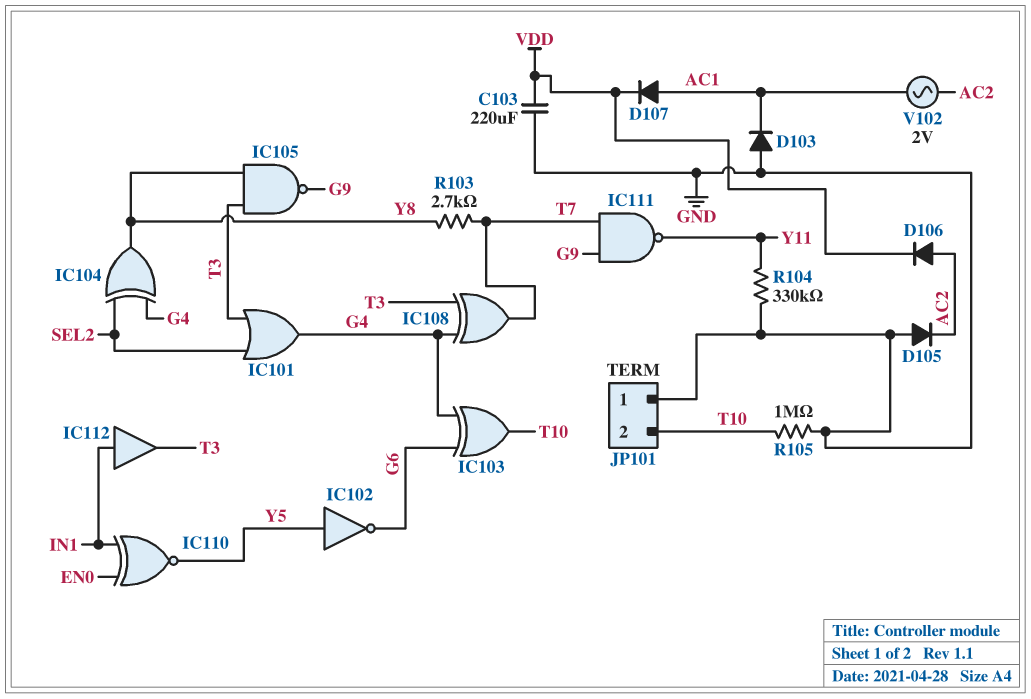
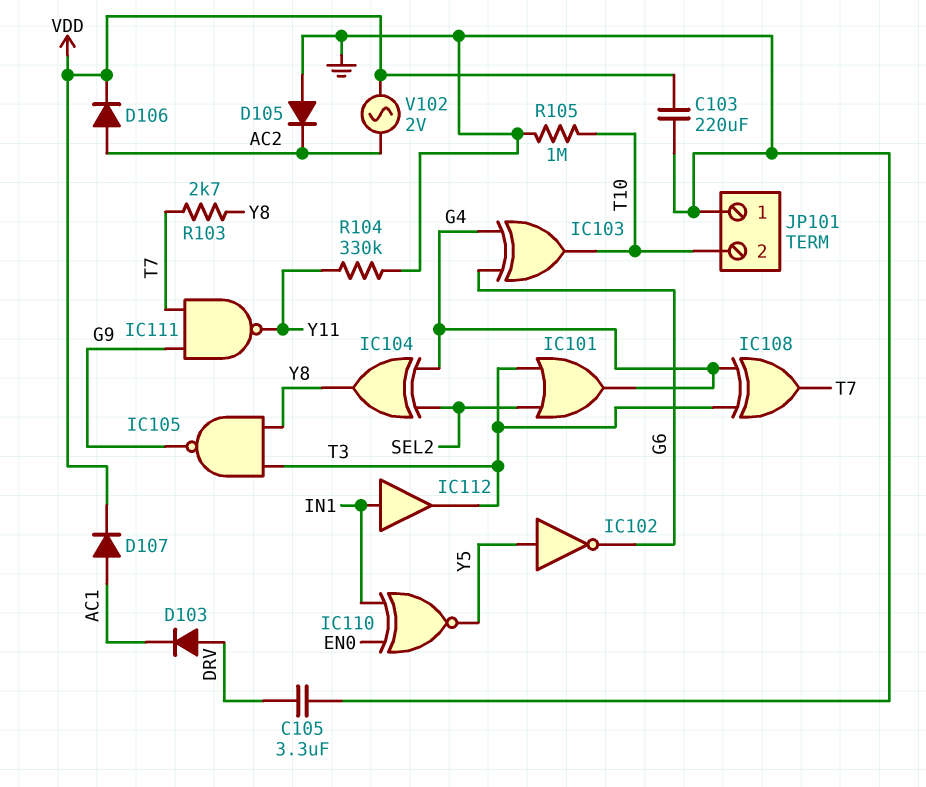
C105: none -> 3.3uF (DRV, GND)
D103: diode (A GND, K AC1) -> diode (A DRV, K AC1)
V102: AC 2V (AC1, AC2) -> AC 2V (AC2, VDD)

